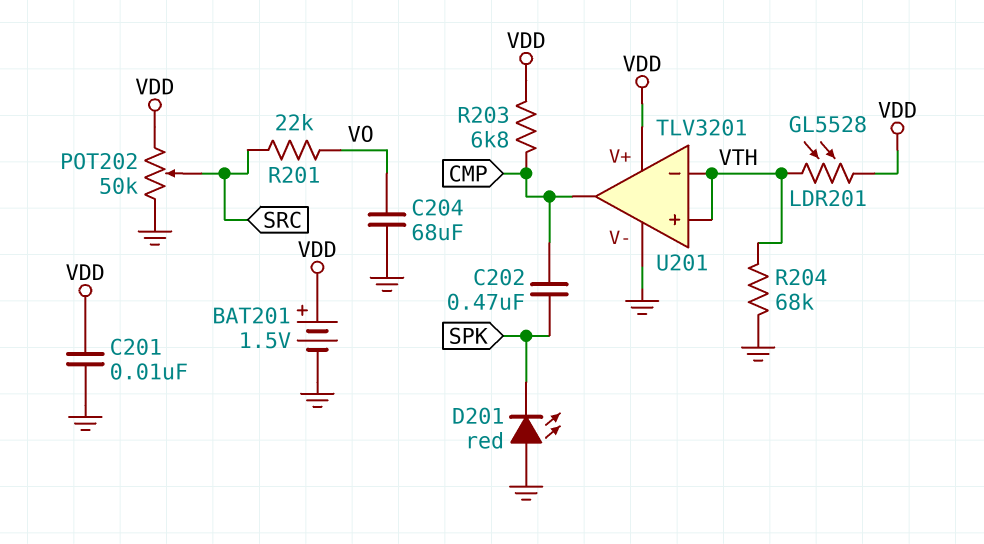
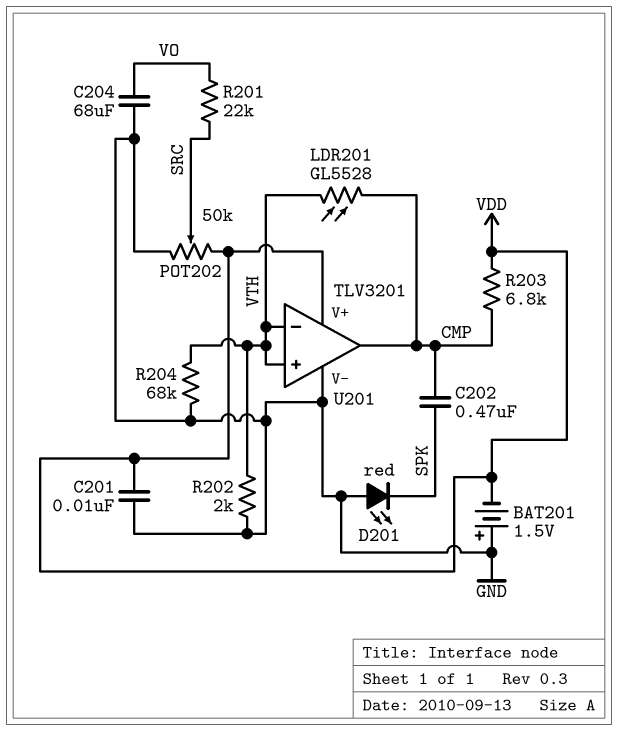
BAT201: 1.5V (plus VDD, minus GND) -> 1.5V (plus GND, minus VDD)
LDR201: GL5528 (VDD, VTH) -> GL5528 (CMP, VTH)
R202: none -> 2k (GND, VTH)

